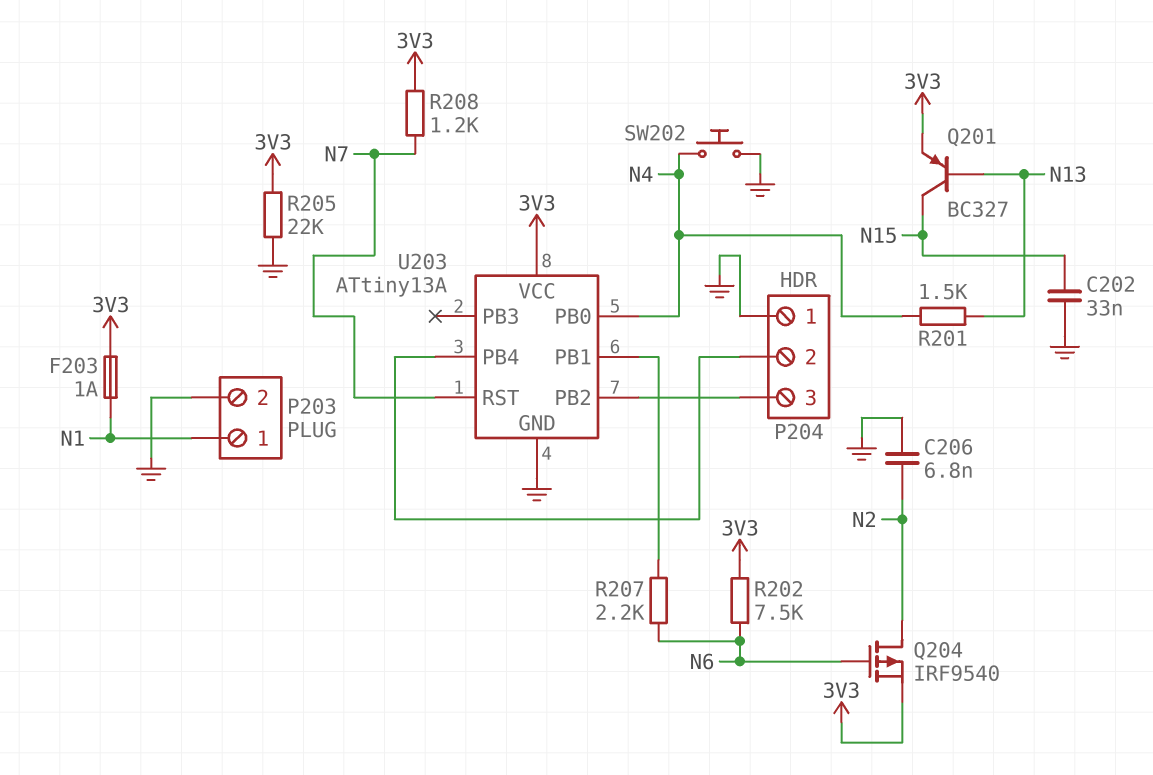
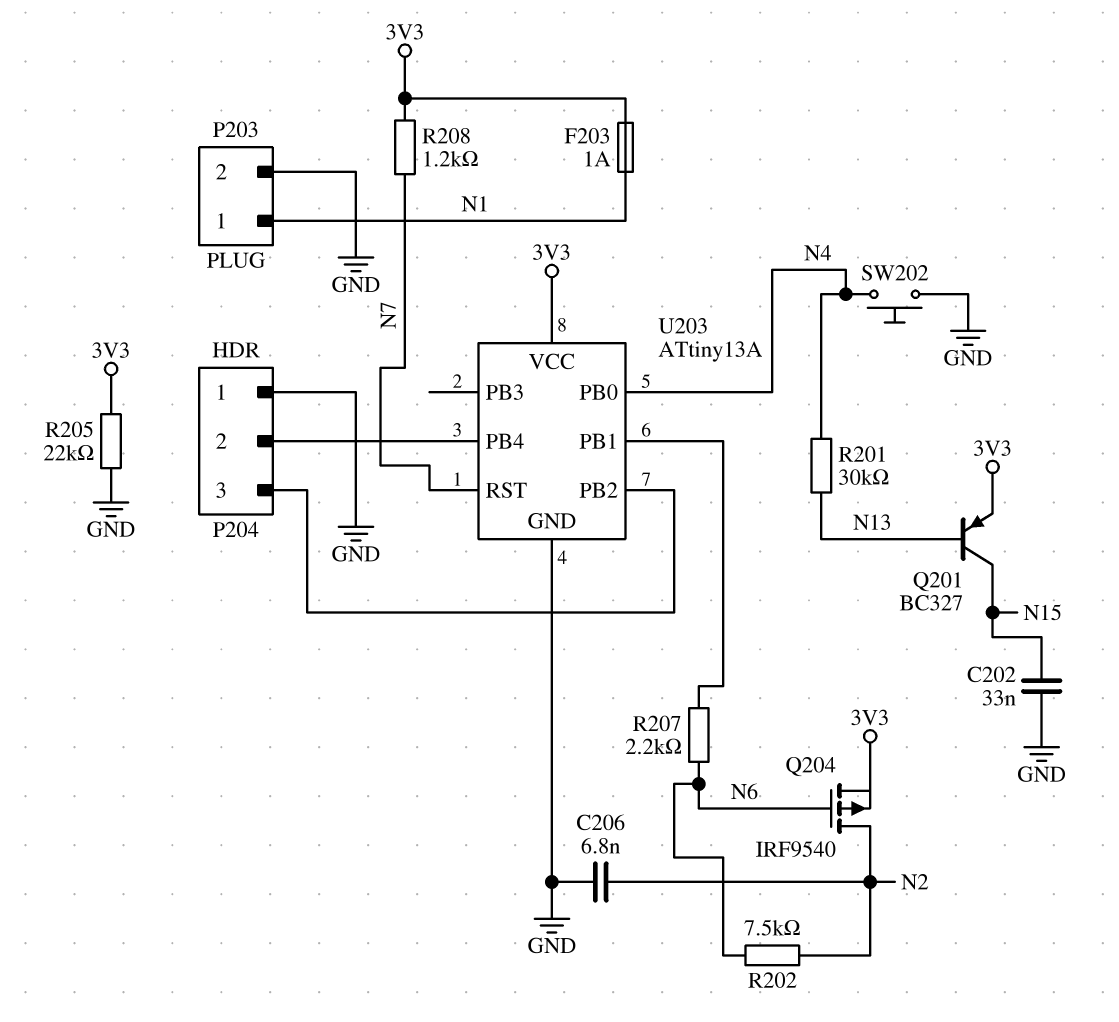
R201: 1.5k (N4, N13) -> 30k (N4, N13)
R202: 7.5k (3V3, N6) -> 7.5k (N2, N6)

